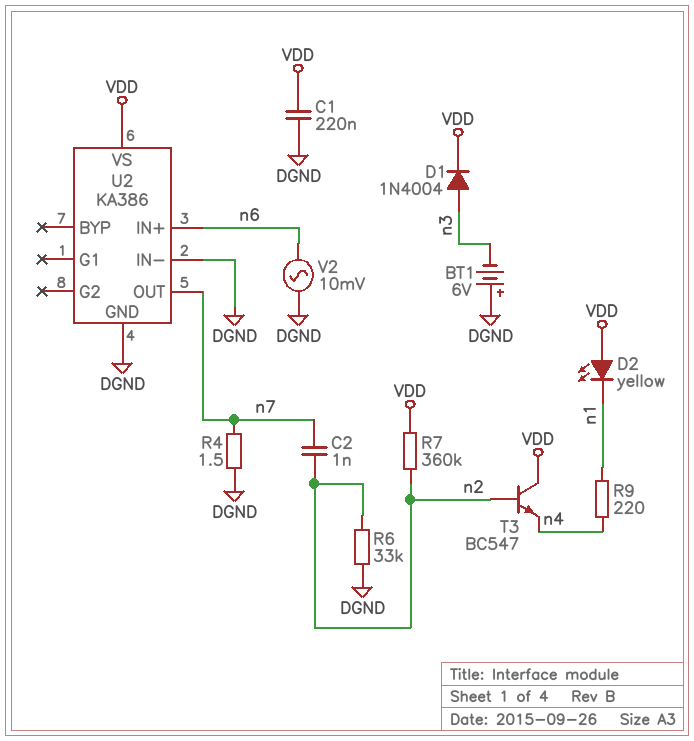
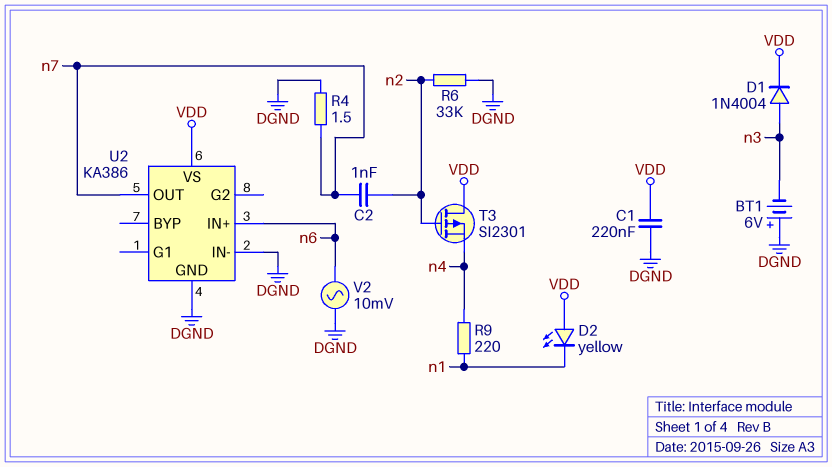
R7: 360k (VDD, n2) -> none
T3: NPN BC547 (B n2, C VDD, E n4) -> PMOS SI2301 (G n2, D VDD, S n4)

